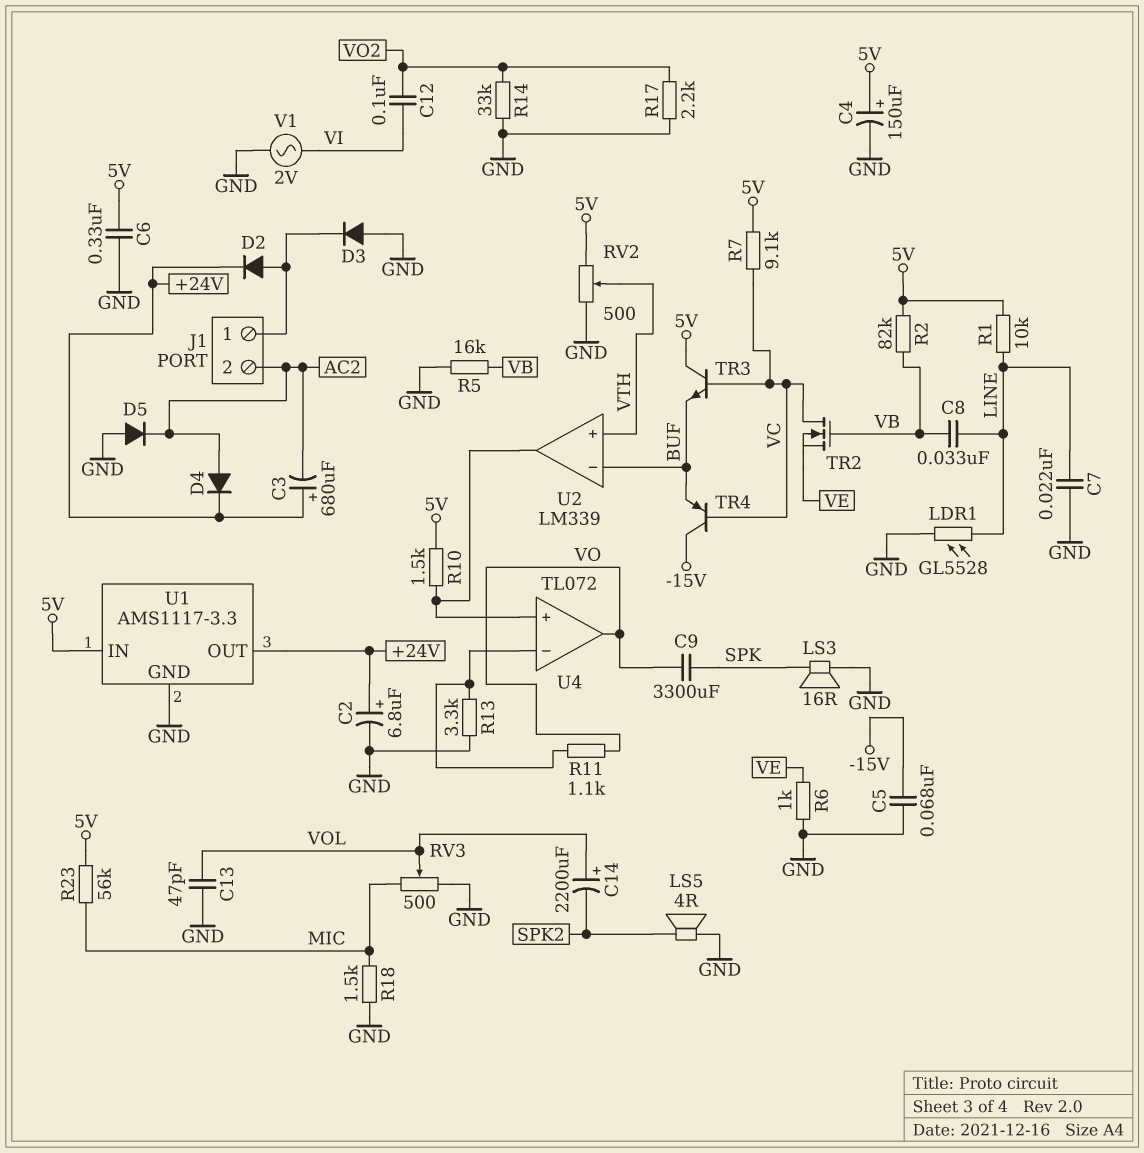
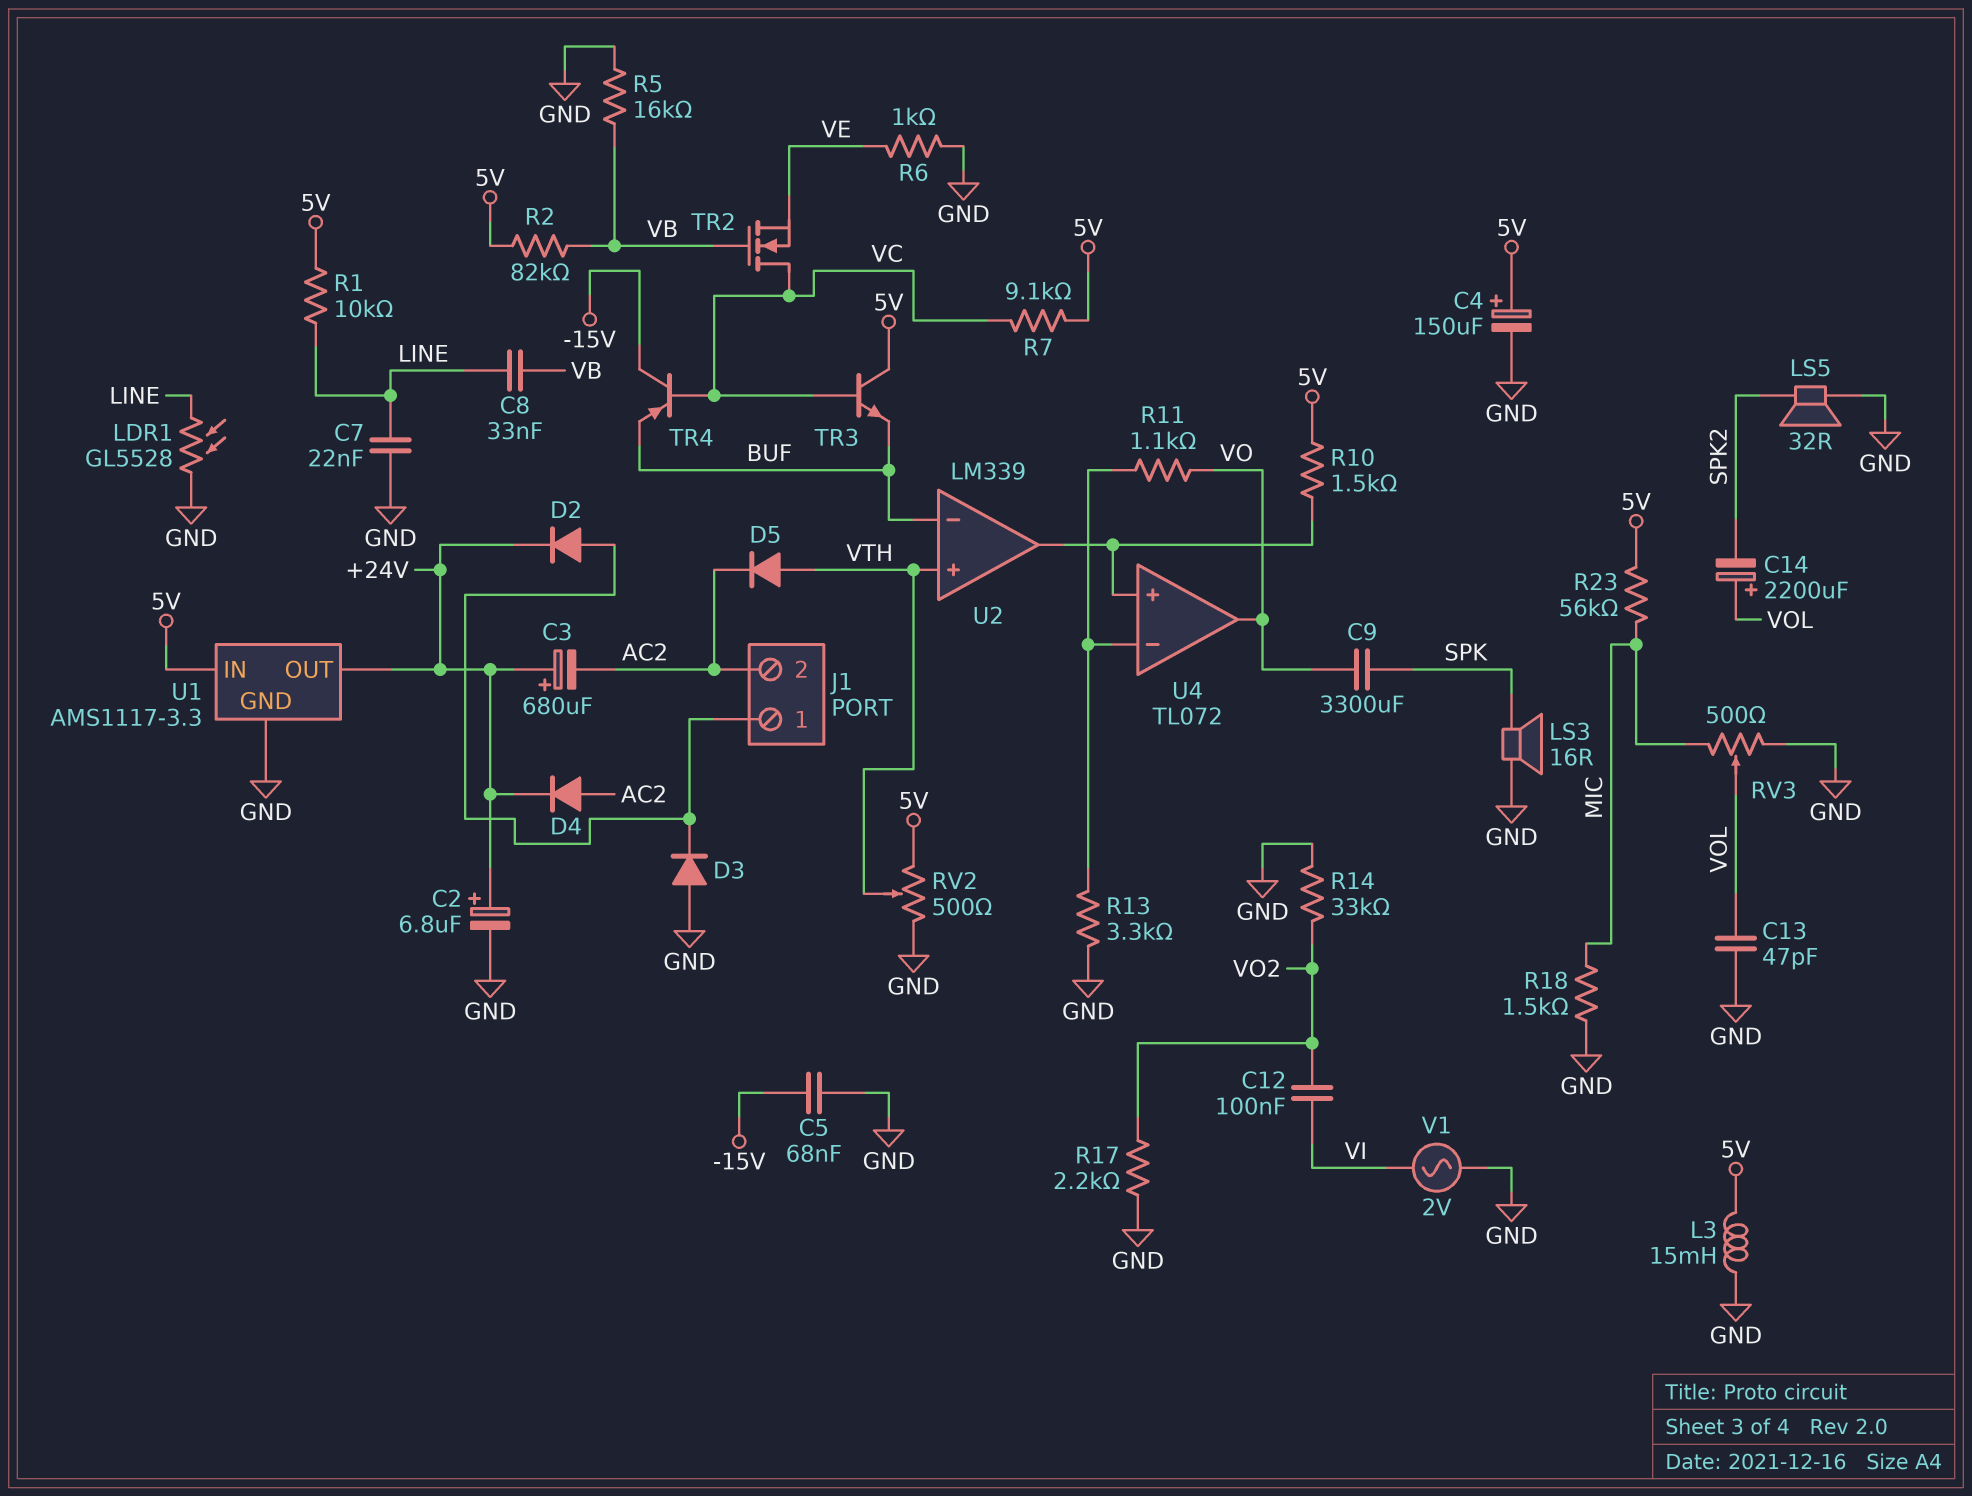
C6: 330nF (5V, GND) -> none
D5: diode (A GND, K AC2) -> diode (A VTH, K AC2)
L3: none -> 15mH (5V, GND)
LS5: speaker 4R (GND, SPK2) -> speaker 32R (GND, SPK2)

